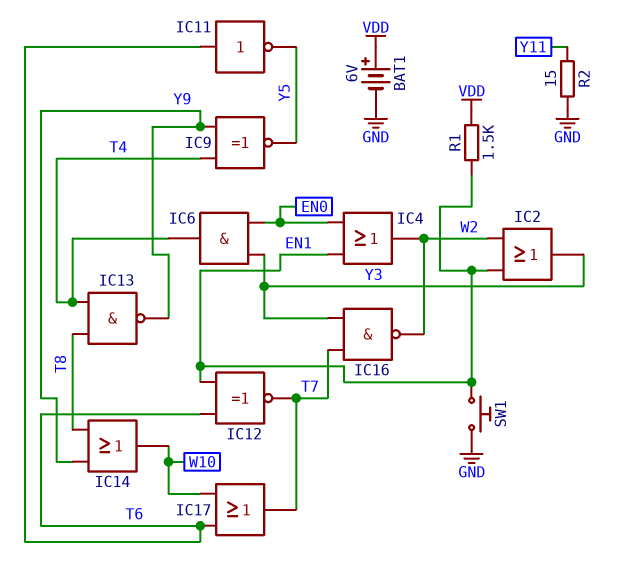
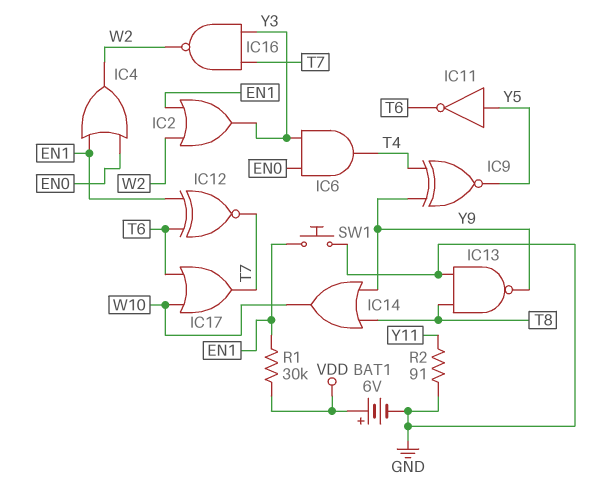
IC11: NOT (in T6, out Y5) -> NOT (in Y5, out T6)
IC13: NAND (in T4, in T8, out Y9) -> NAND (in GND, in T8, out Y9)
R1: 1.5k (EN1, VDD) -> 30k (EN1, VDD)
R2: 15 (GND, Y11) -> 91 (GND, Y11)

